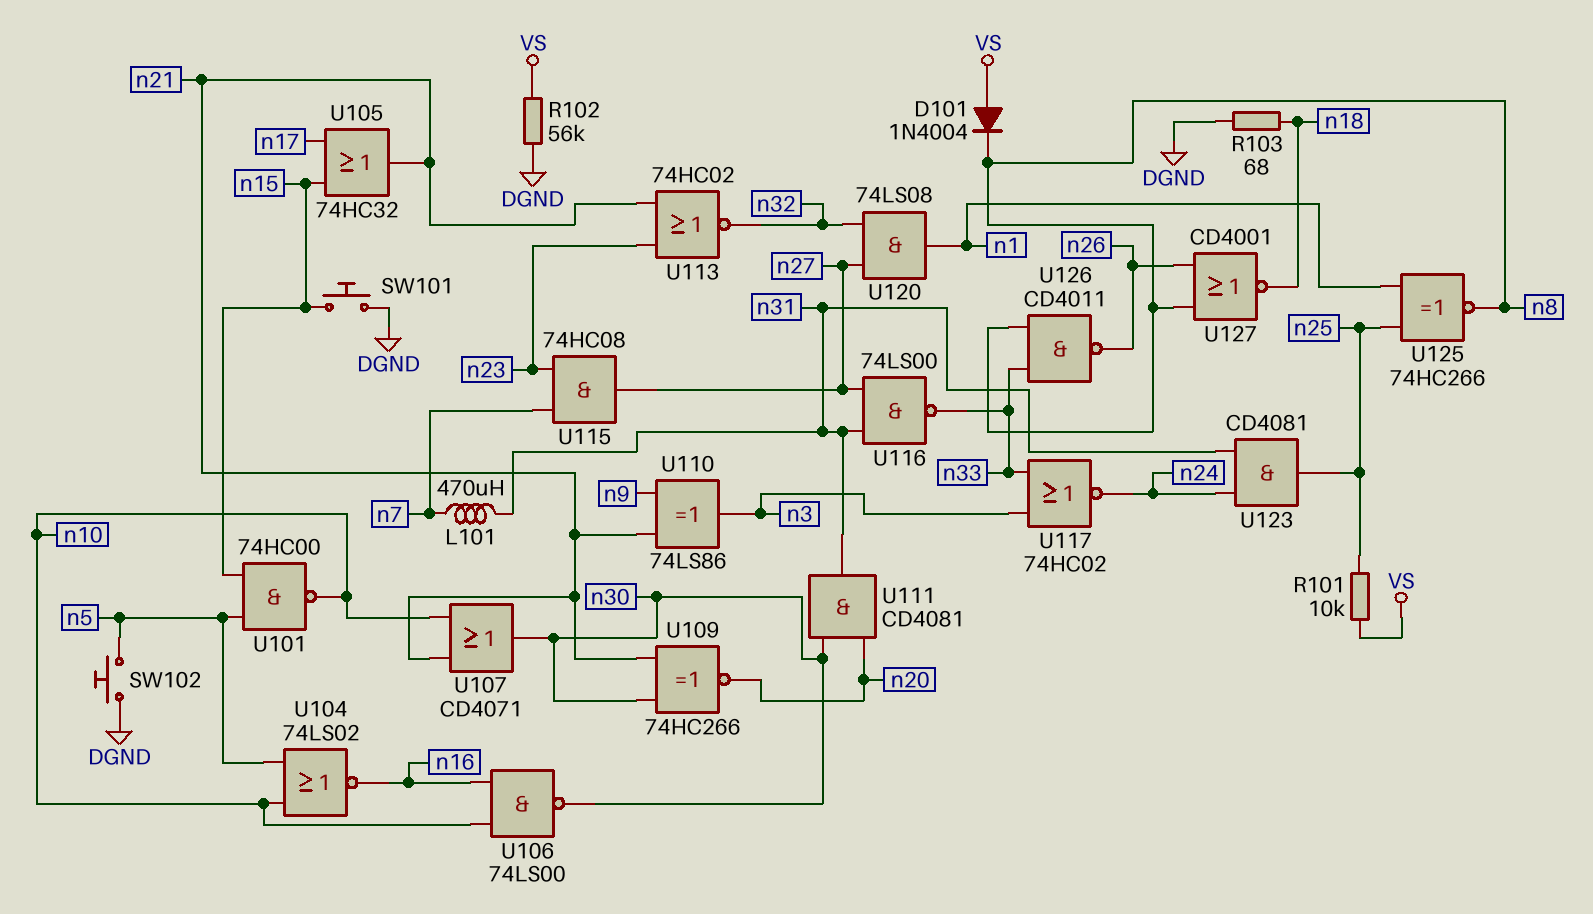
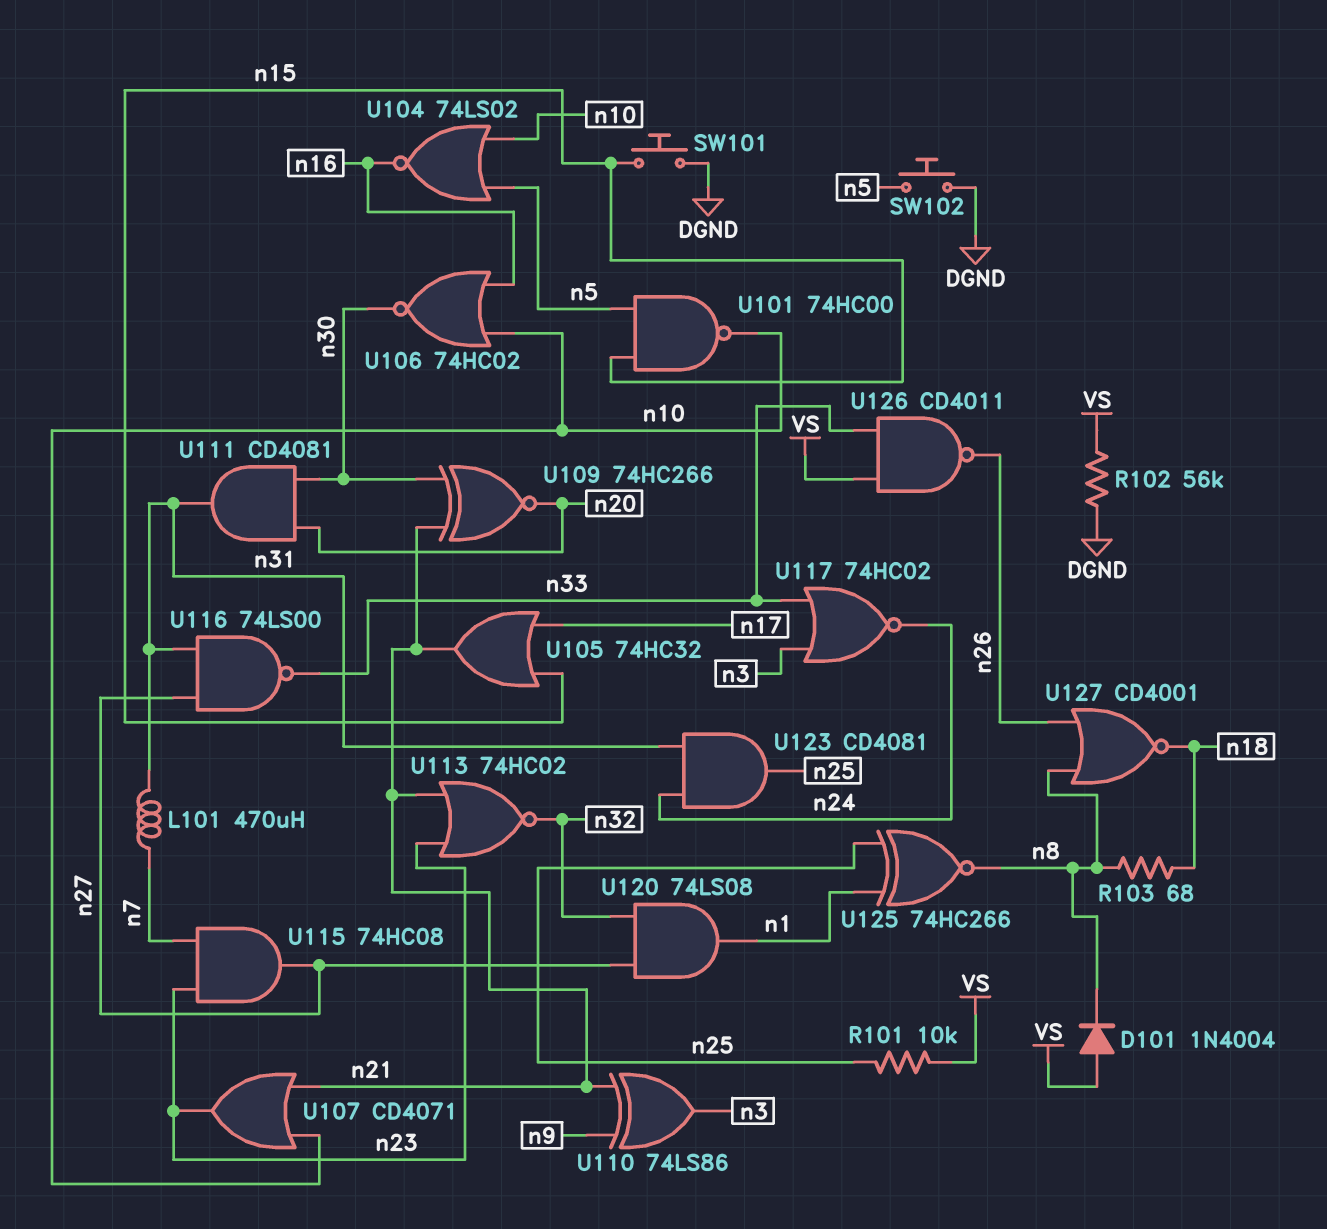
R103: 68 (DGND, n18) -> 68 (n8, n18)
U106: NAND 74LS00 (in n10, in n16, out n30) -> NOR 74HC02 (in n10, in n16, out n30)
U107: OR CD4071 (in n10, in n21, out n30) -> OR CD4071 (in n10, in n21, out n23)
U126: NAND CD4011 (in n8, in n33, out n26) -> NAND CD4011 (in VS, in n33, out n26)

